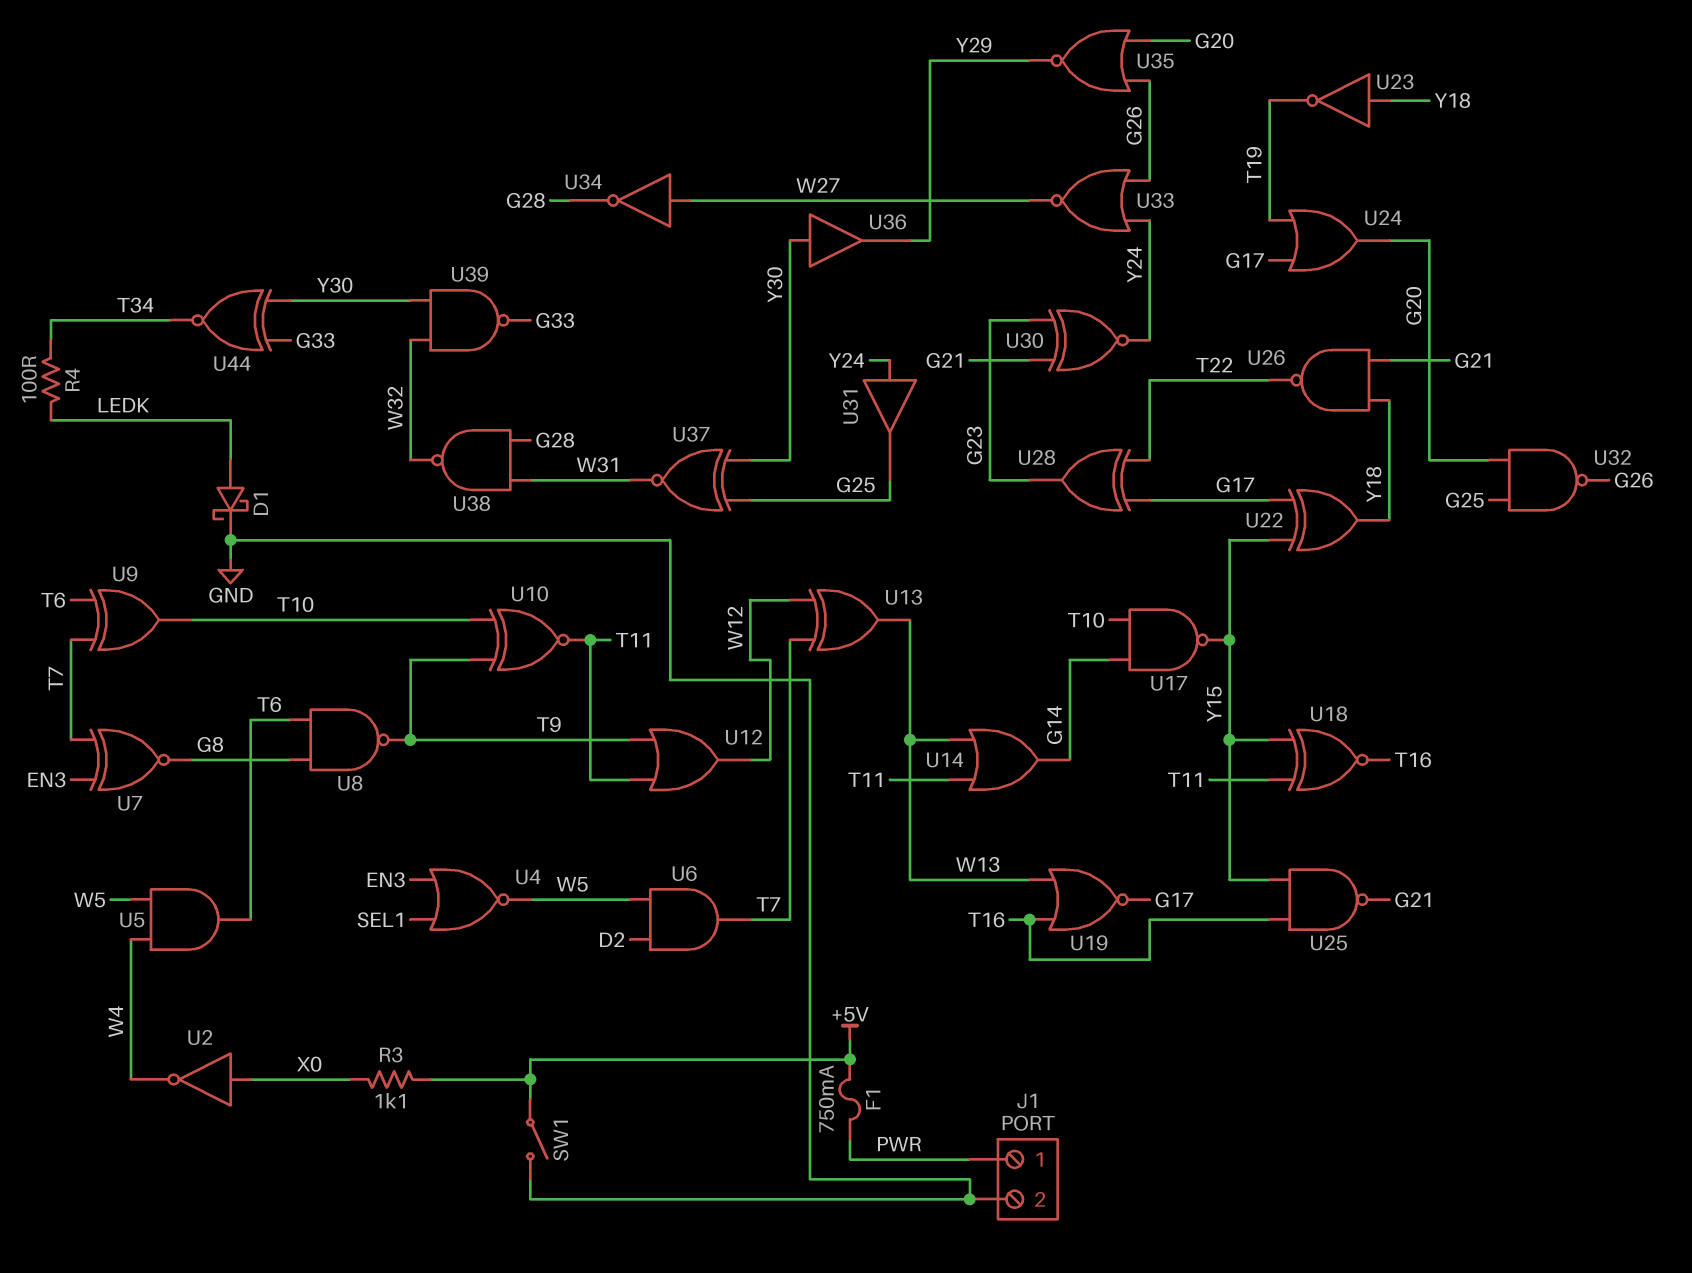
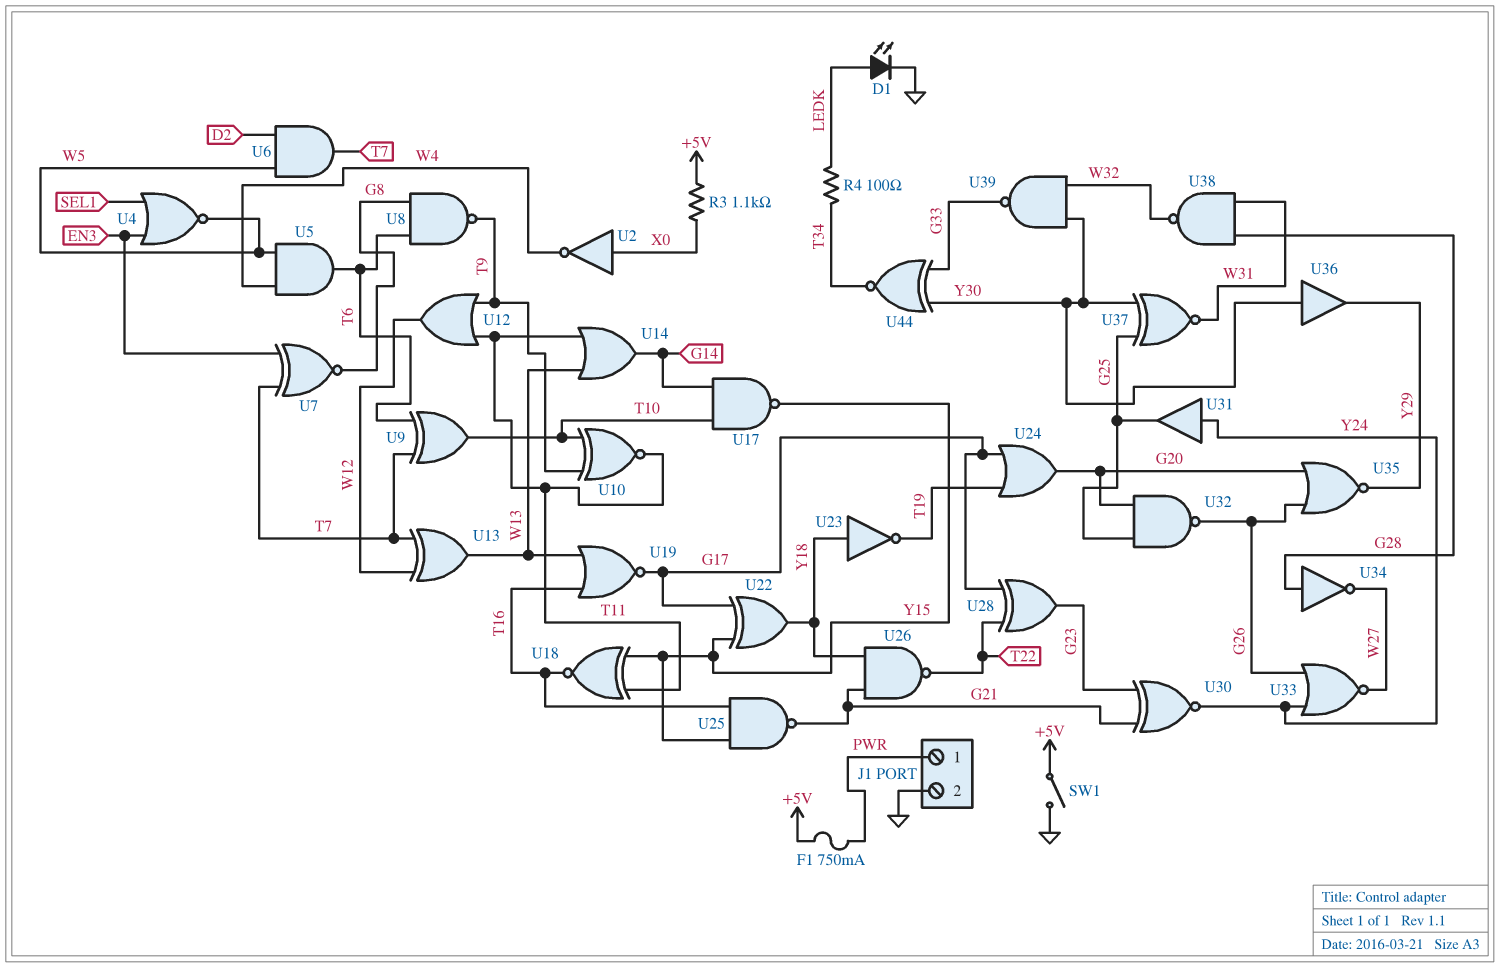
D1: schottky (A LEDK, K GND) -> LED (A LEDK, K GND)
U34: NOT (in W27, out G28) -> NOT (in G28, out W27)

